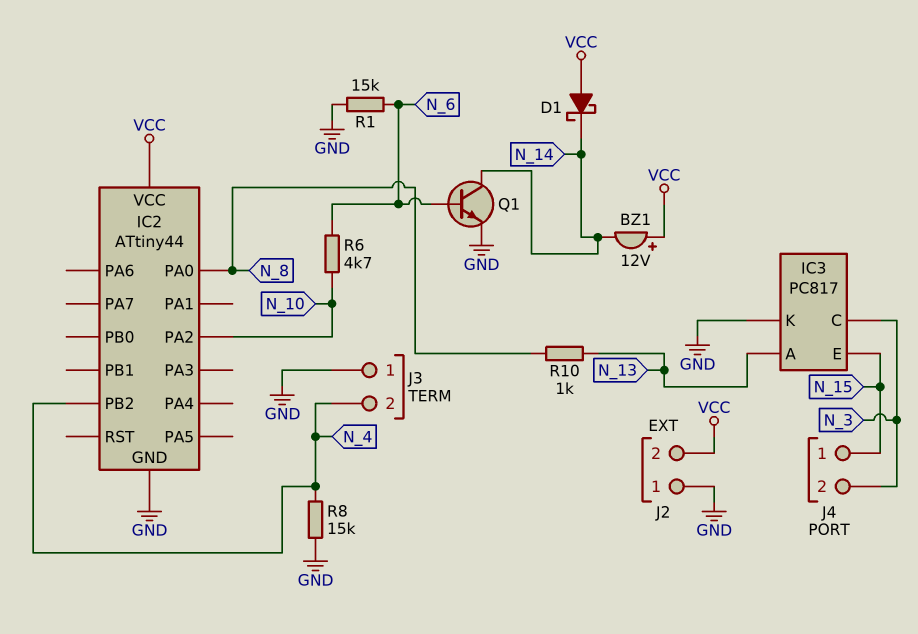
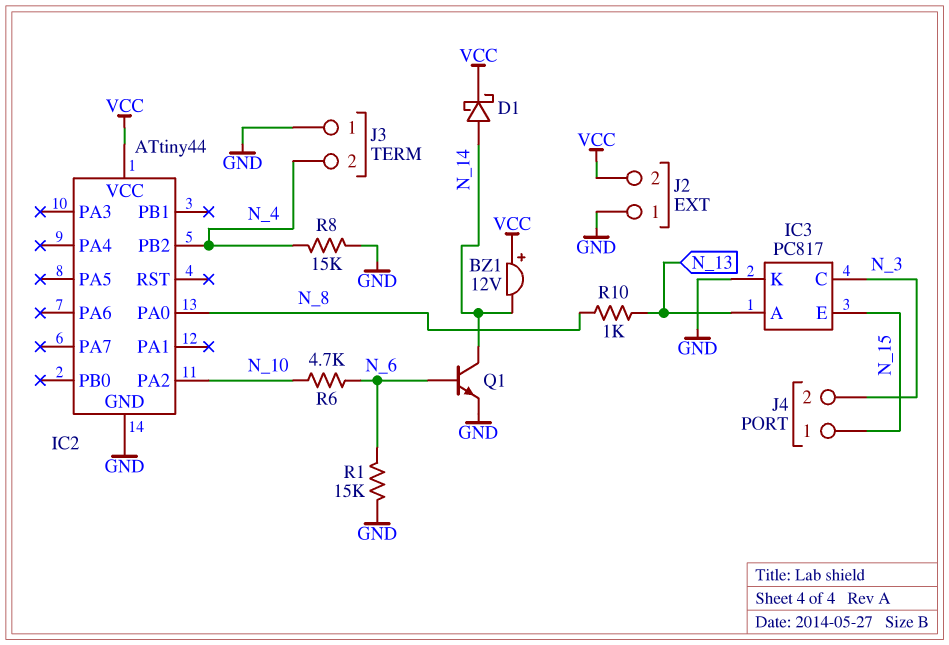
D1: schottky (A VCC, K N_14) -> schottky (A N_14, K VCC)

